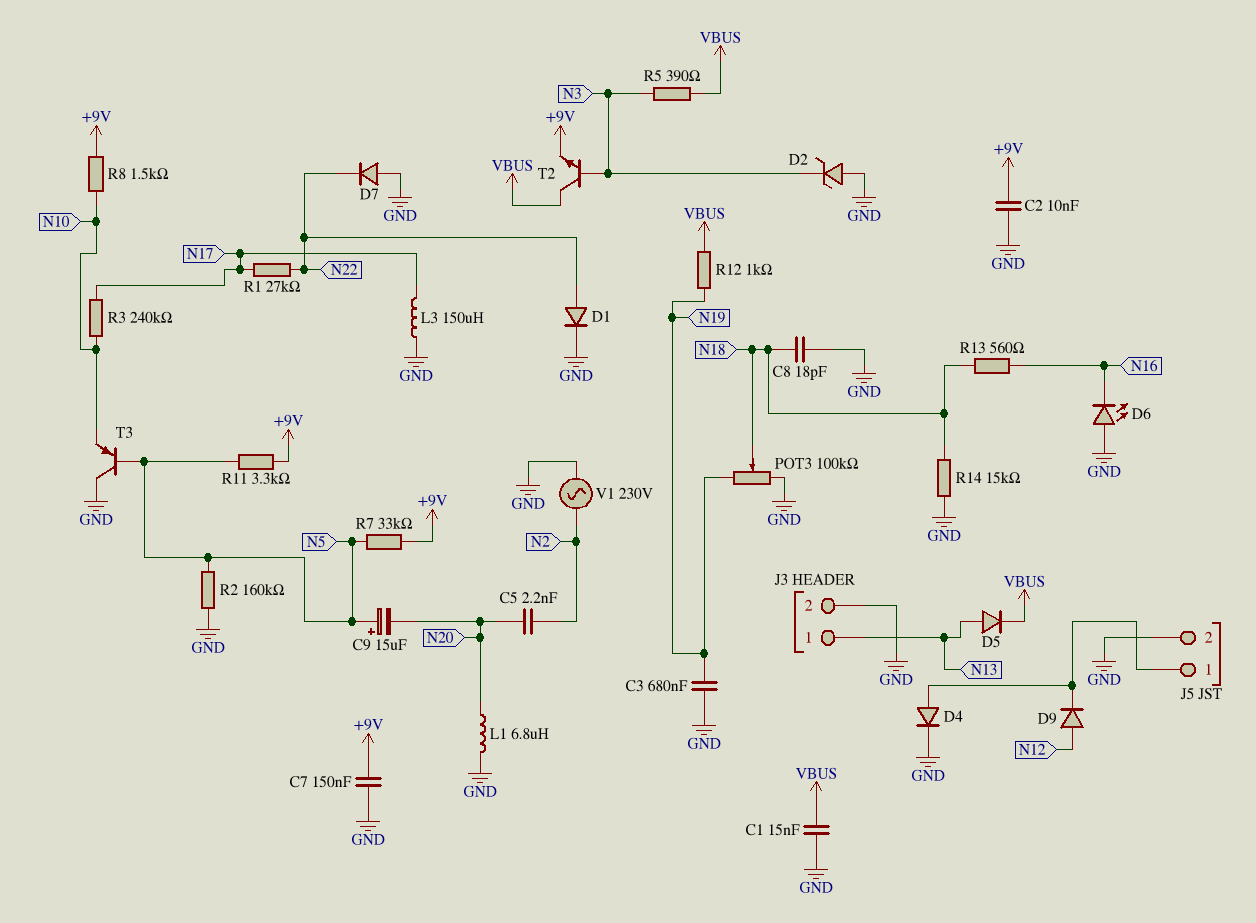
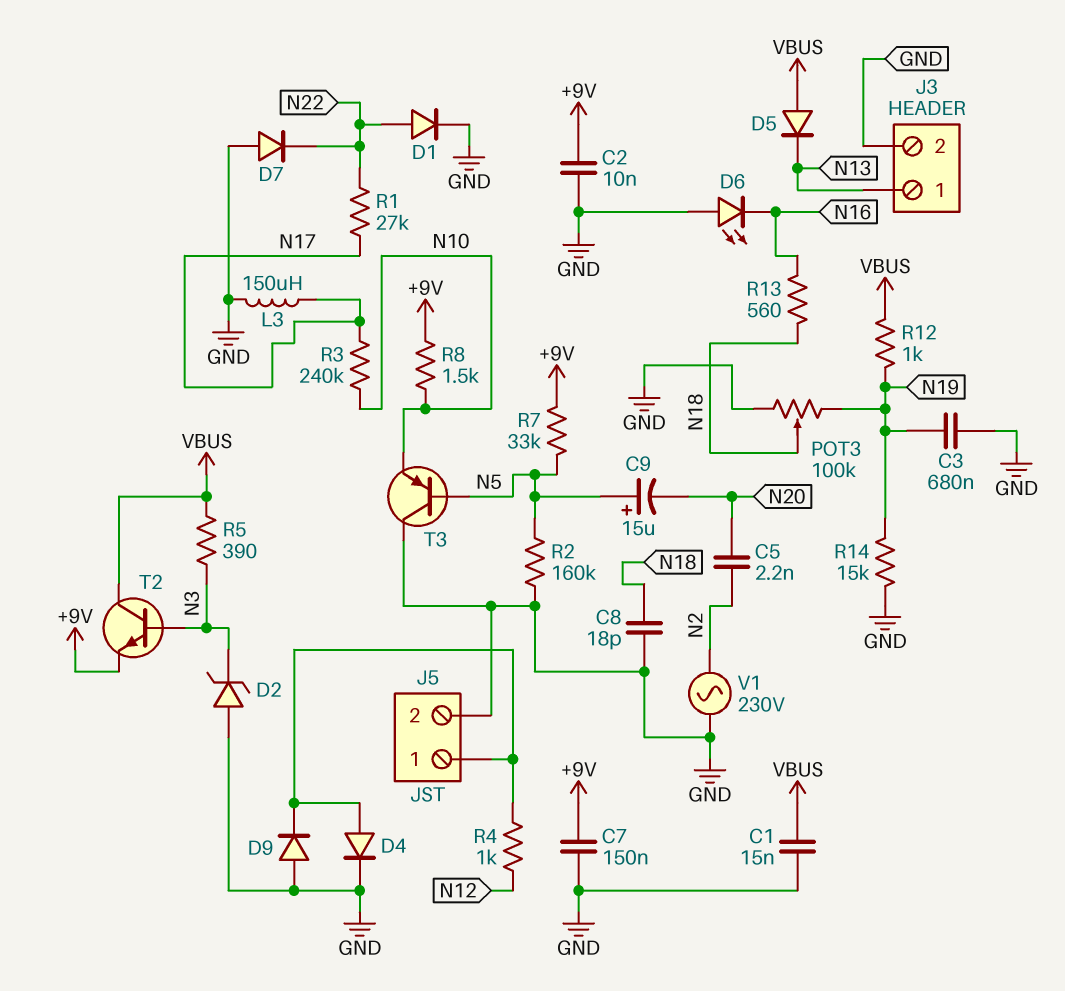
D5: diode (A N13, K VBUS) -> diode (A VBUS, K N13)
D9: diode (A N12, K J5/1) -> diode (A GND, K J5/1)
L1: 6.8uH (GND, N20) -> none
R4: none -> 1k (J5/1, N12)
R11: 3.3k (+9V, N5) -> none
R14: 15k (GND, N18) -> 15k (GND, N19)

